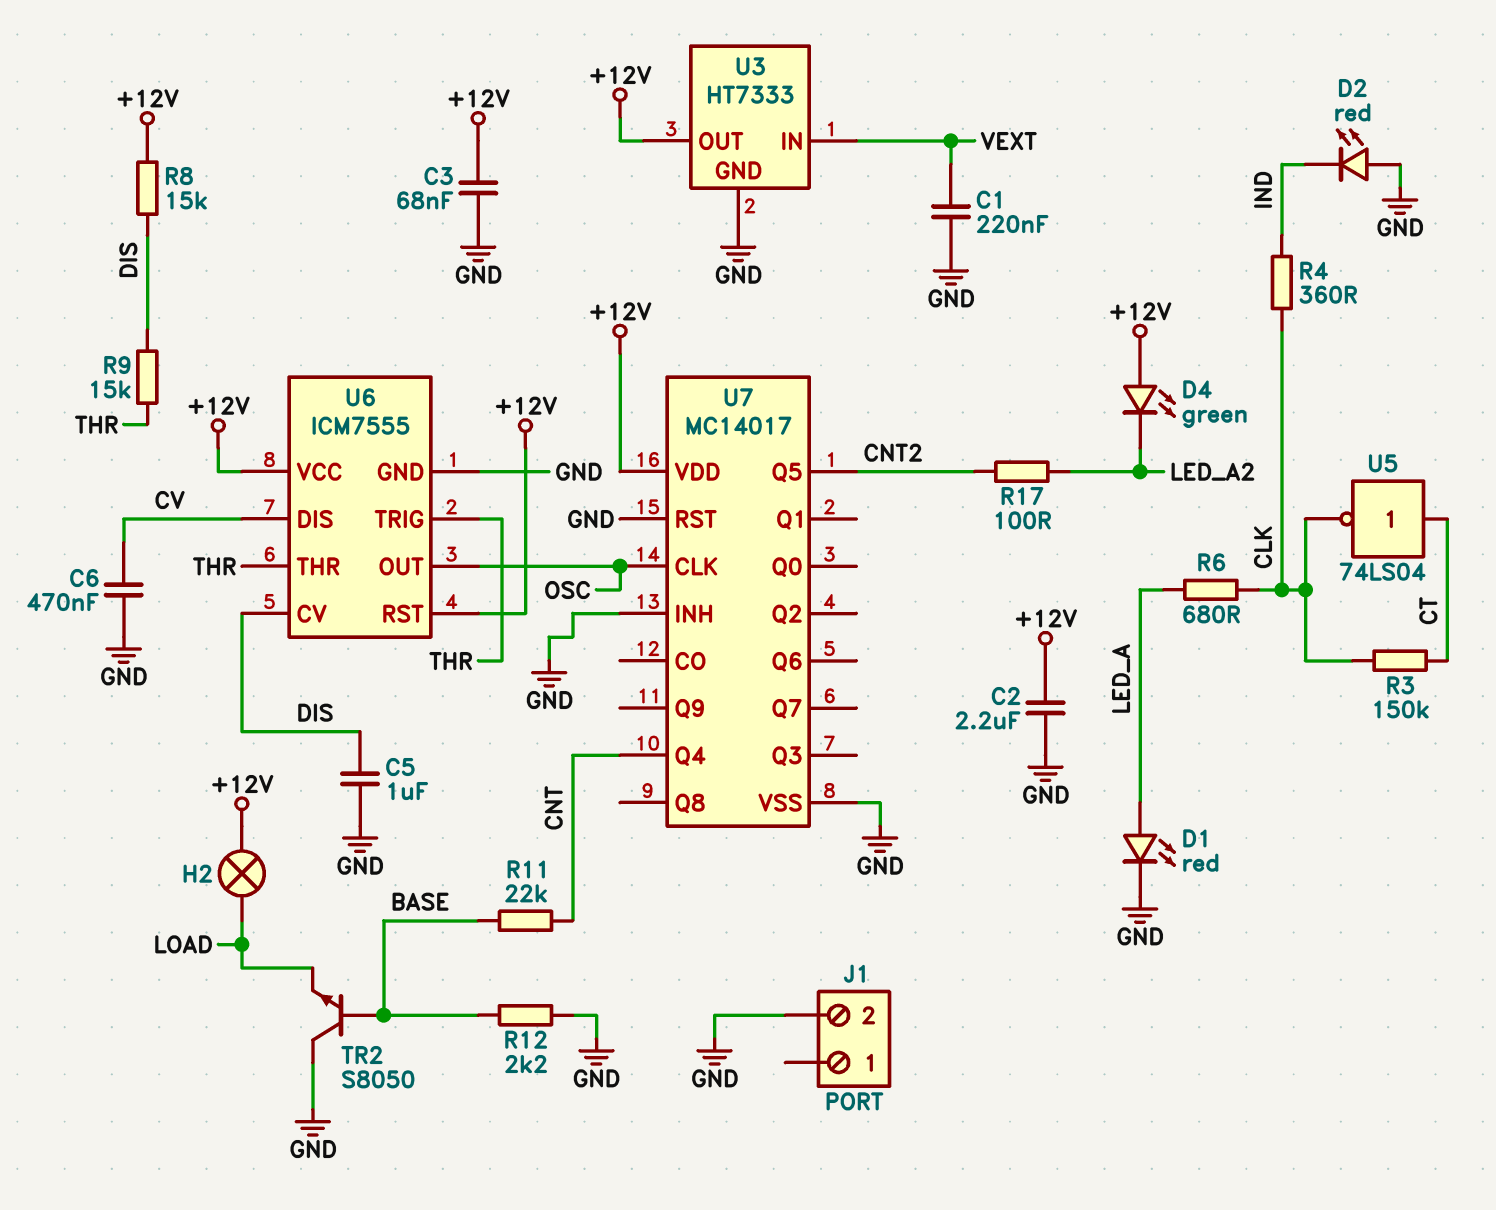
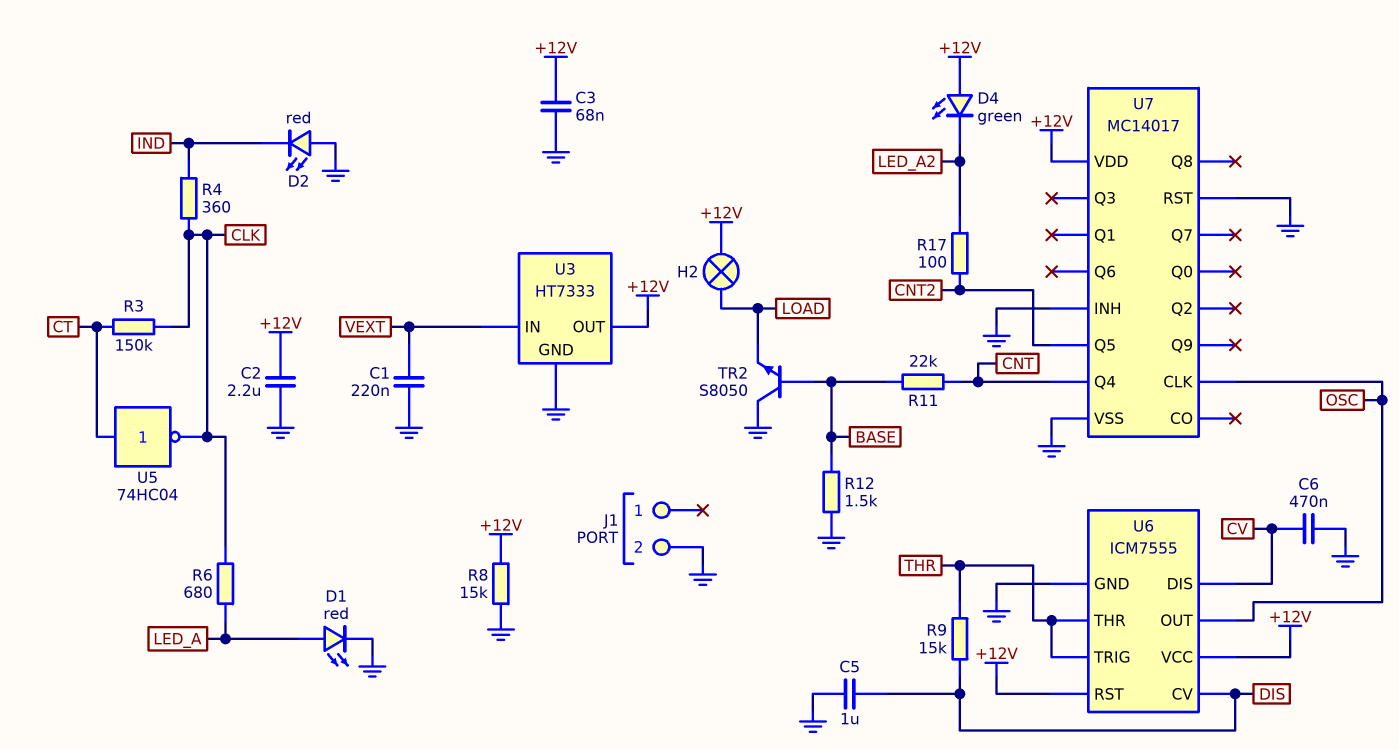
R8: 15k (+12V, DIS) -> 15k (+12V, GND)
R12: 2.2k (BASE, GND) -> 1.5k (BASE, GND)
U5: NOT 74LS04 (in CT, out CLK) -> NOT 74HC04 (in CT, out CLK)

